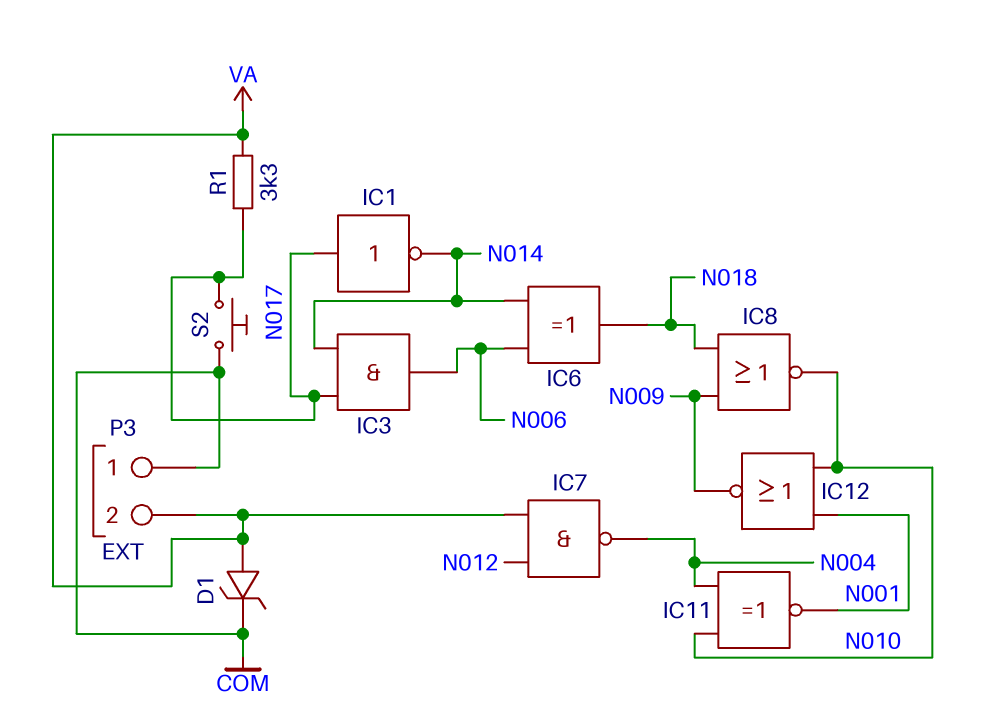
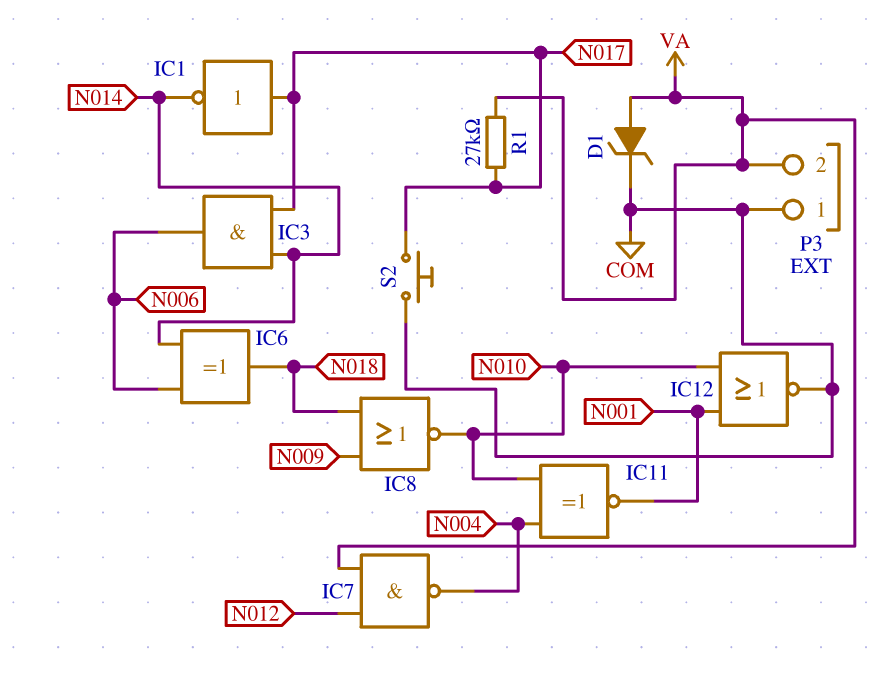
IC12: NOR (in N001, in N010, out N009) -> NOR (in N001, in N010, out COM)
R1: 3.3k (N017, VA) -> 27k (N017, VA)

